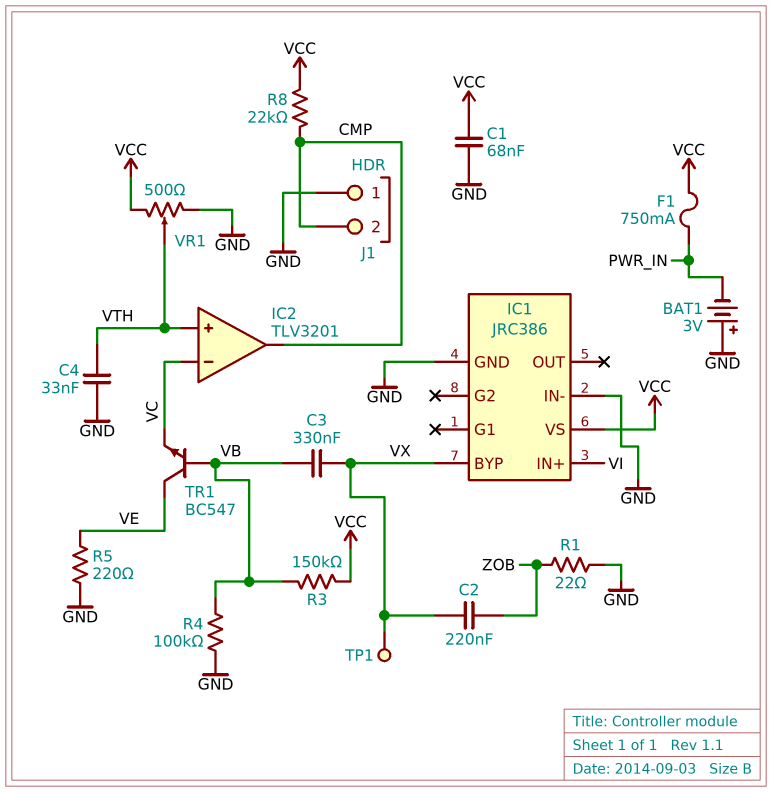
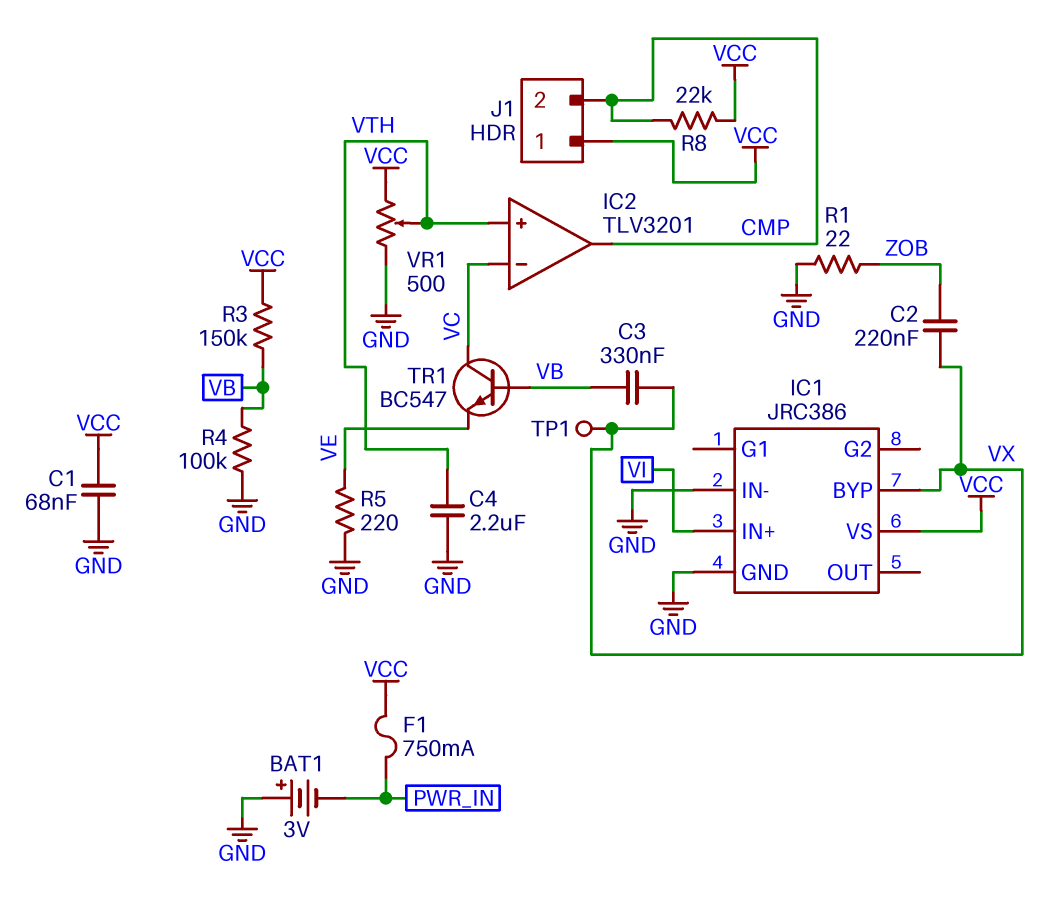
C4: 33nF (GND, VTH) -> 2.2uF (GND, VTH)
J1 pin 1: GND -> VCC
TR1: NPN BC547 (B VB, C VE, E VC) -> NPN BC547 (B VB, C VC, E VE)

